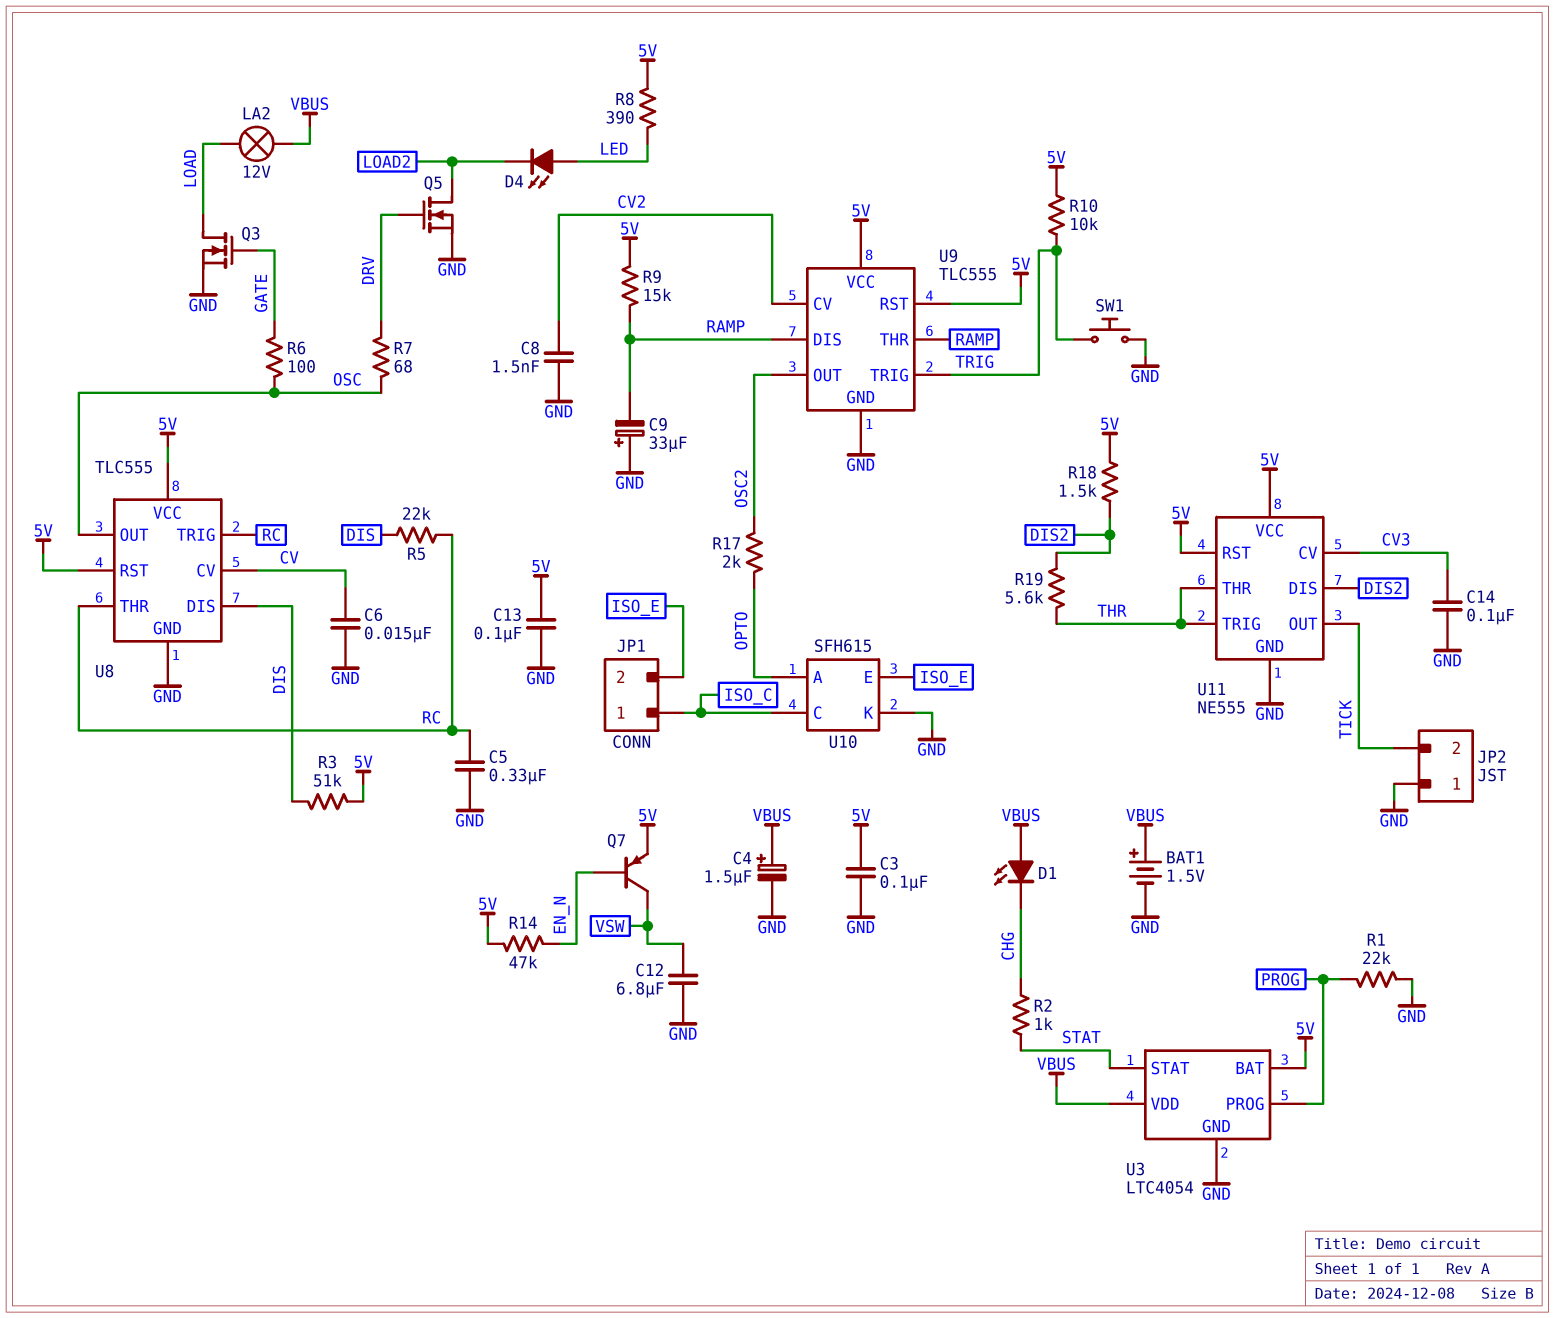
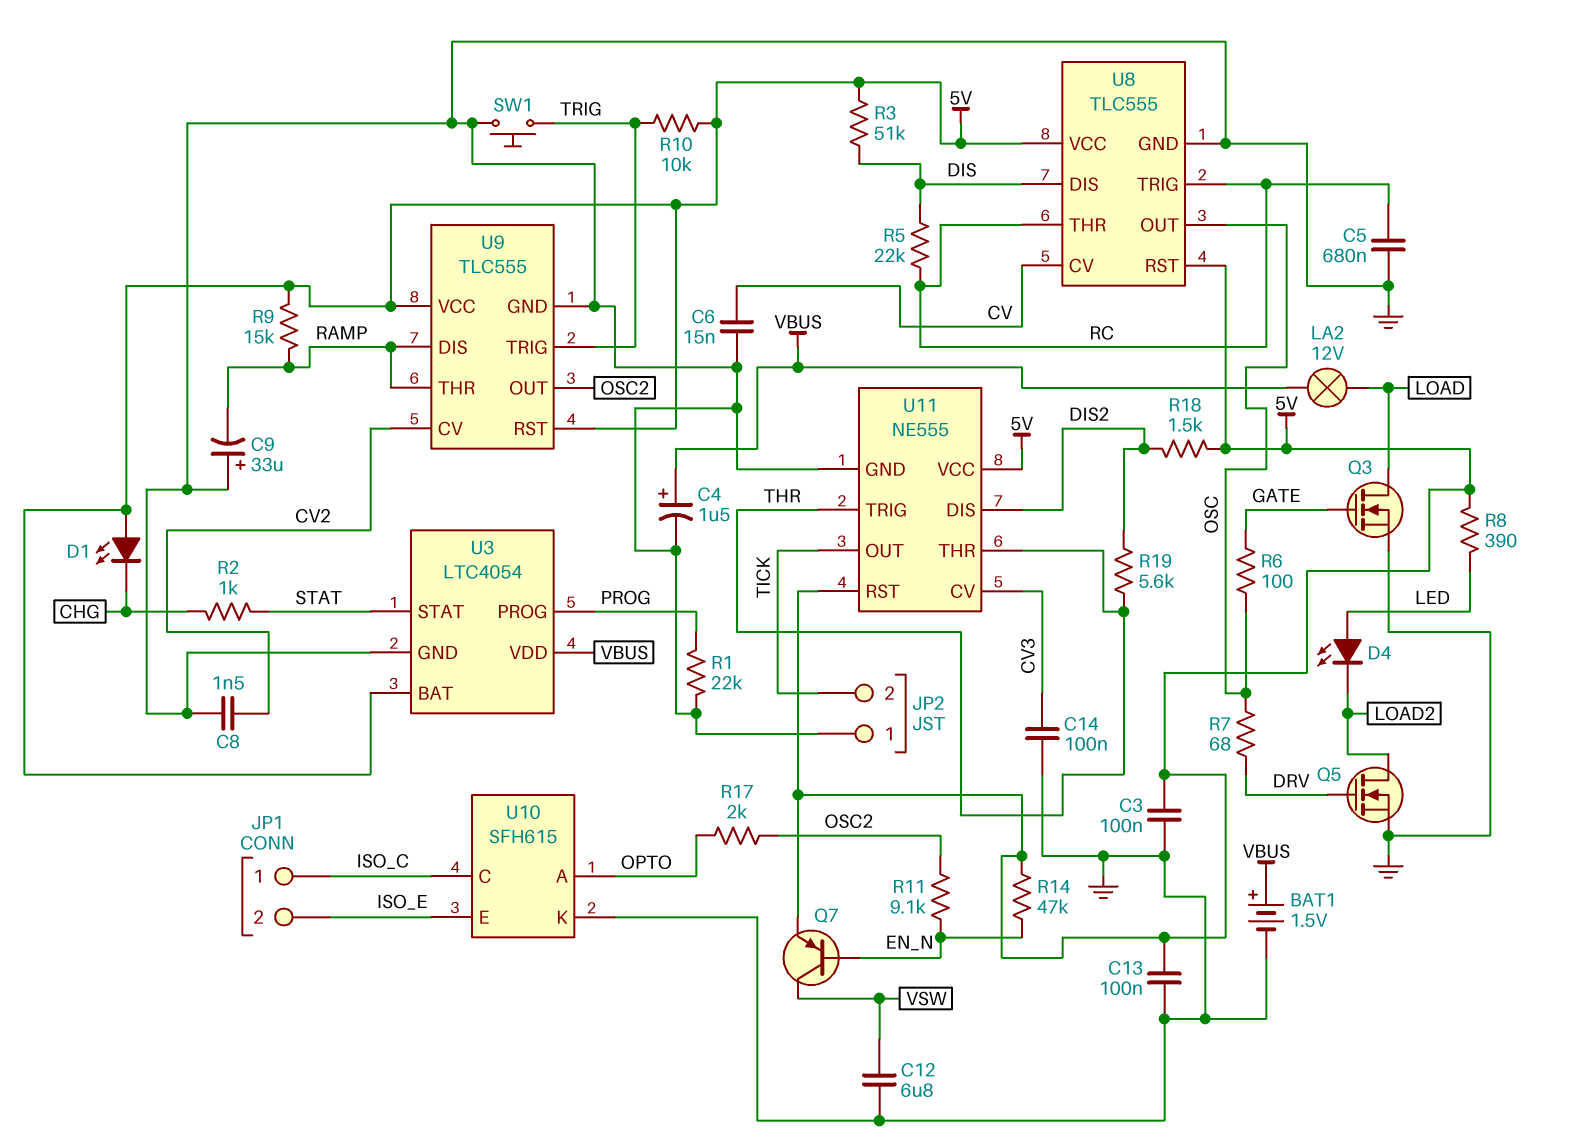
C5: 330nF (GND, RC) -> 680nF (GND, RC)
D1: LED (A VBUS, K CHG) -> LED (A 5V, K CHG)
R11: none -> 9.1k (EN_N, OSC2)

